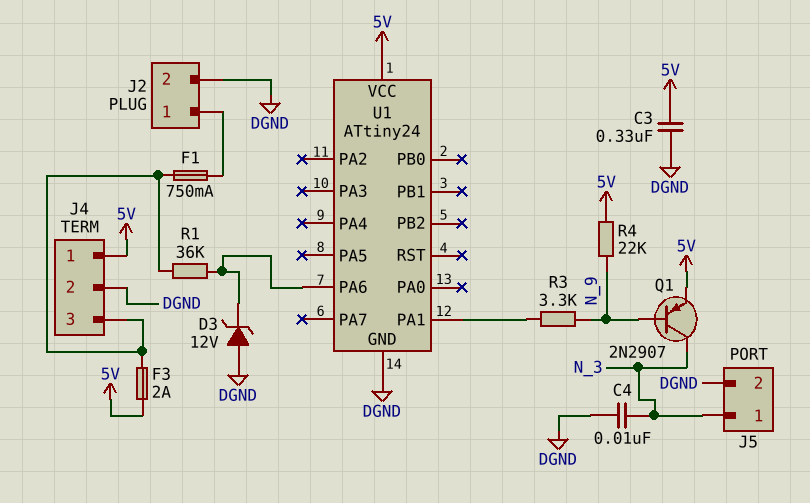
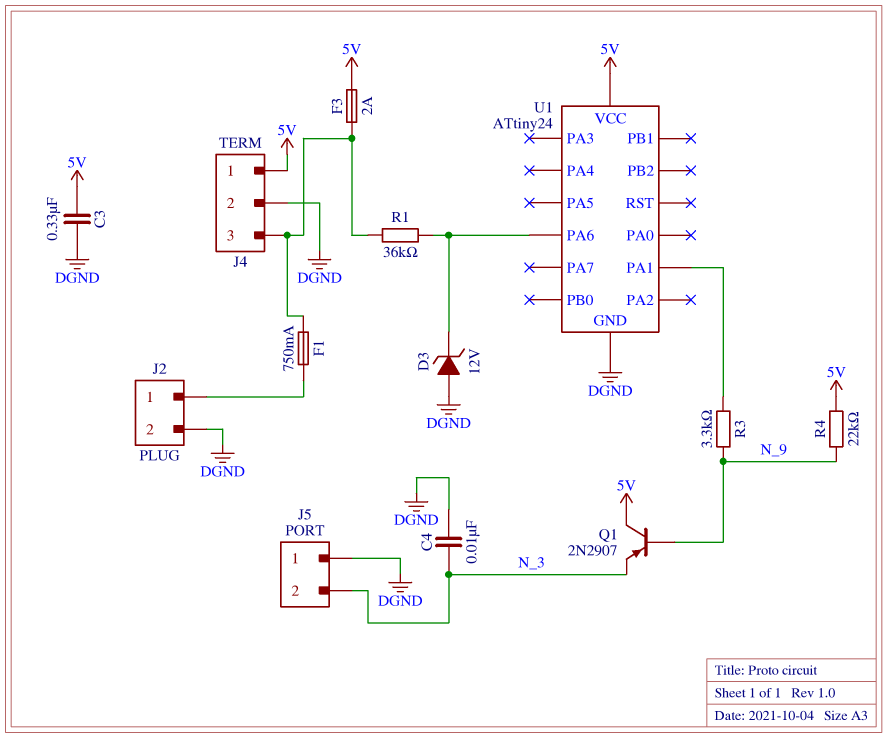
J5 pin 1: N_3 -> DGND
J5 pin 2: DGND -> N_3
Q1: PNP 2N2907 (B N_9, C N_3, E 5V) -> PNP 2N2907 (B N_9, C 5V, E N_3)

